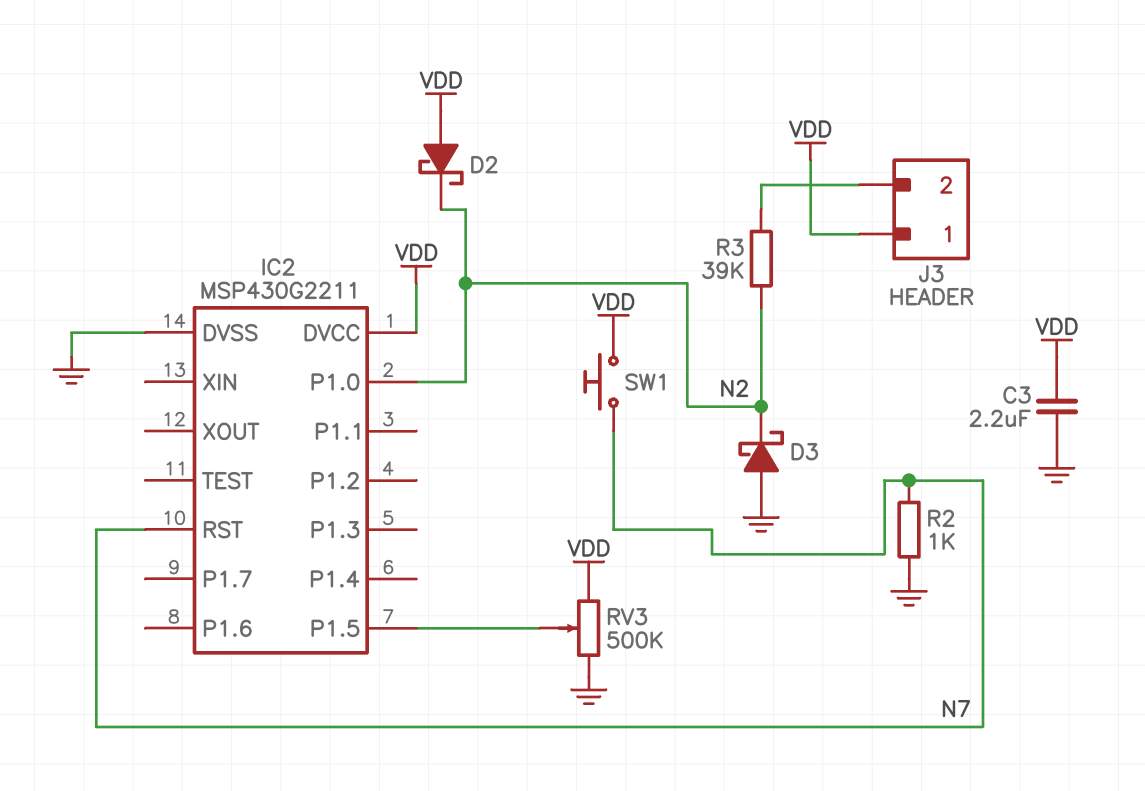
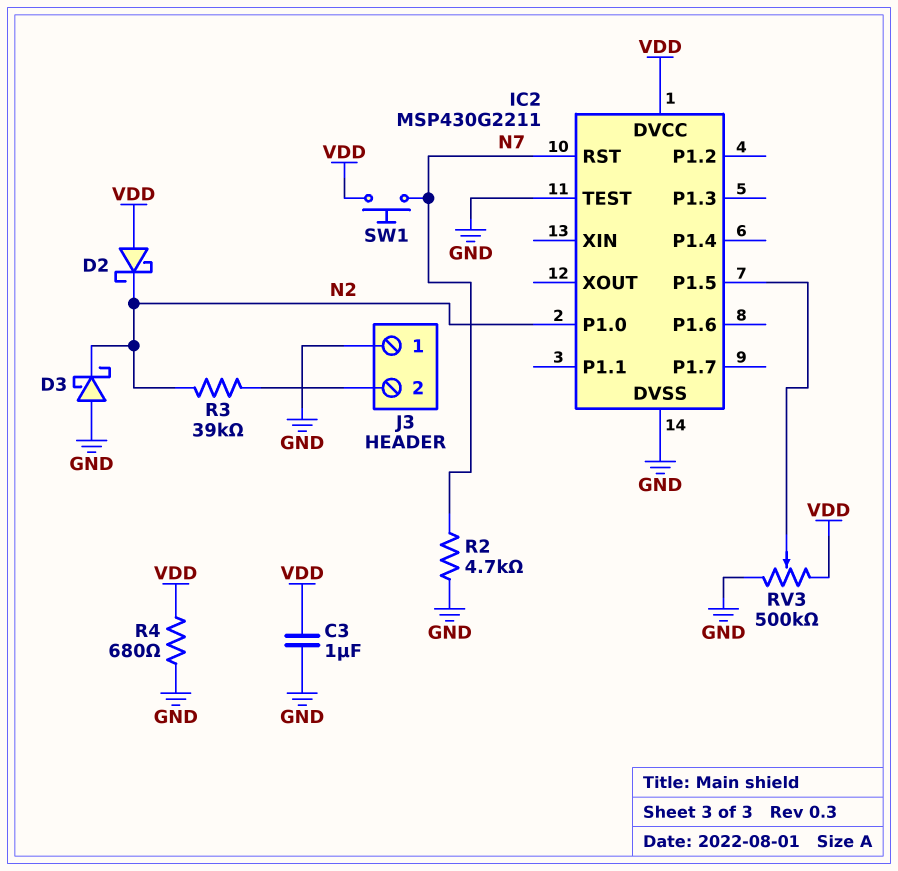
C3: 2.2uF (GND, VDD) -> 1uF (GND, VDD)
IC2 pin TEST: none -> GND
J3 pin 1: VDD -> GND
R2: 1k (GND, N7) -> 4.7k (GND, N7)
R4: none -> 680 (GND, VDD)

